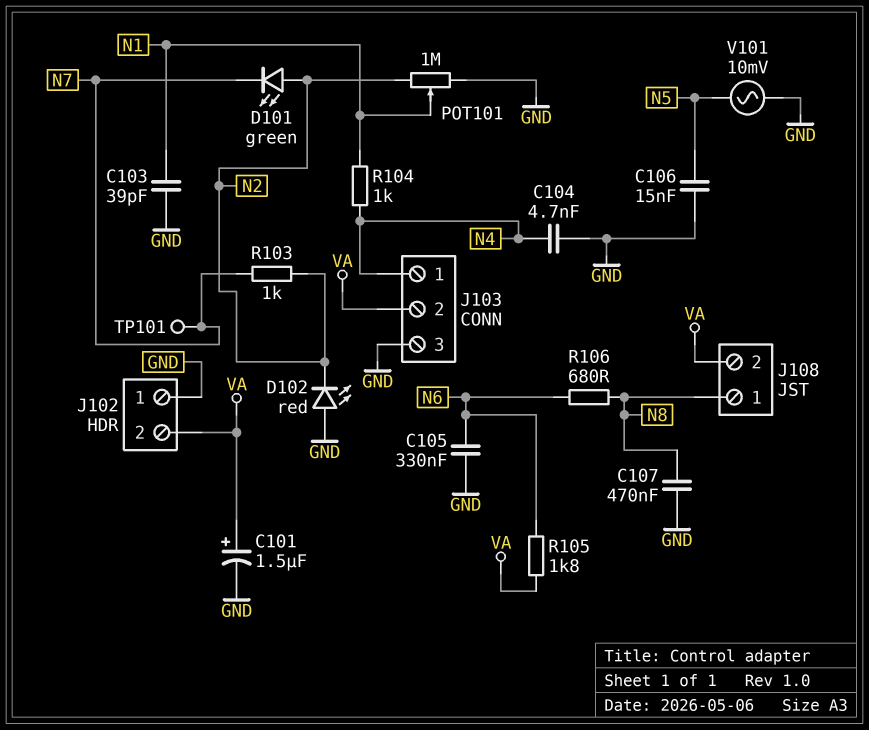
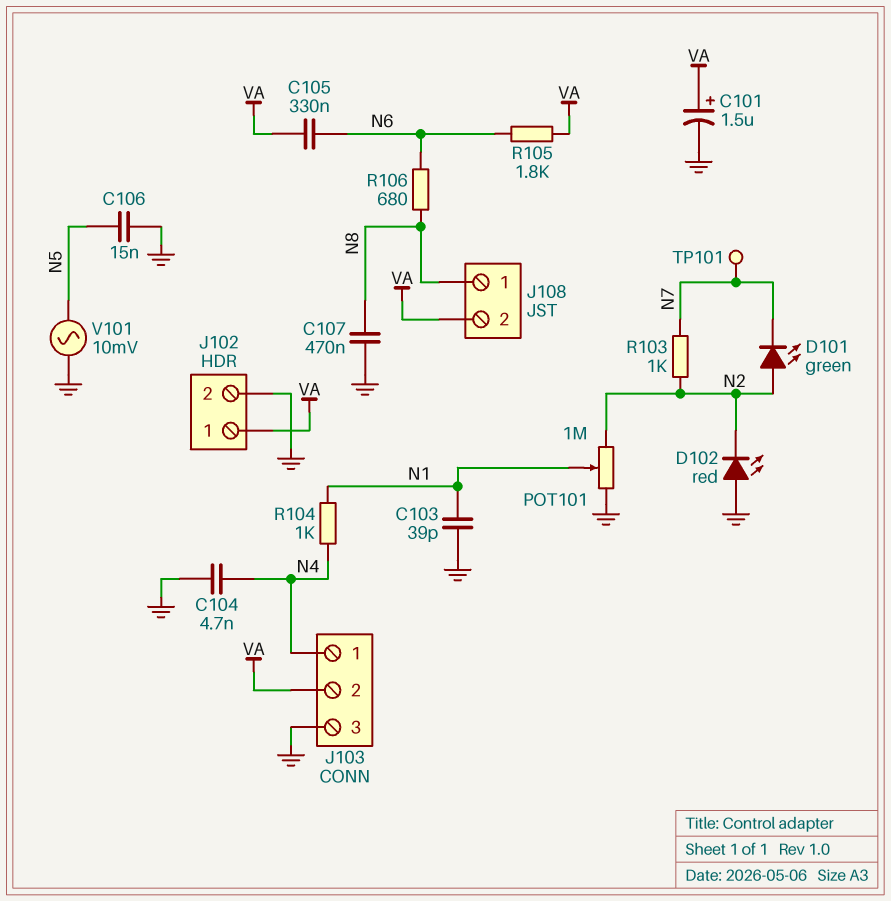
C105: 330nF (GND, N6) -> 330nF (N6, VA)
J102 pin 1: GND -> VA
J102 pin 2: VA -> GND

